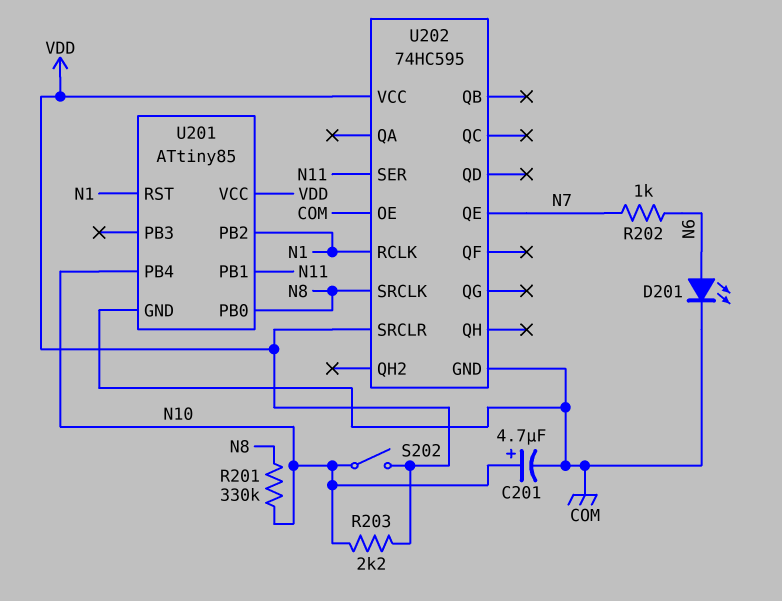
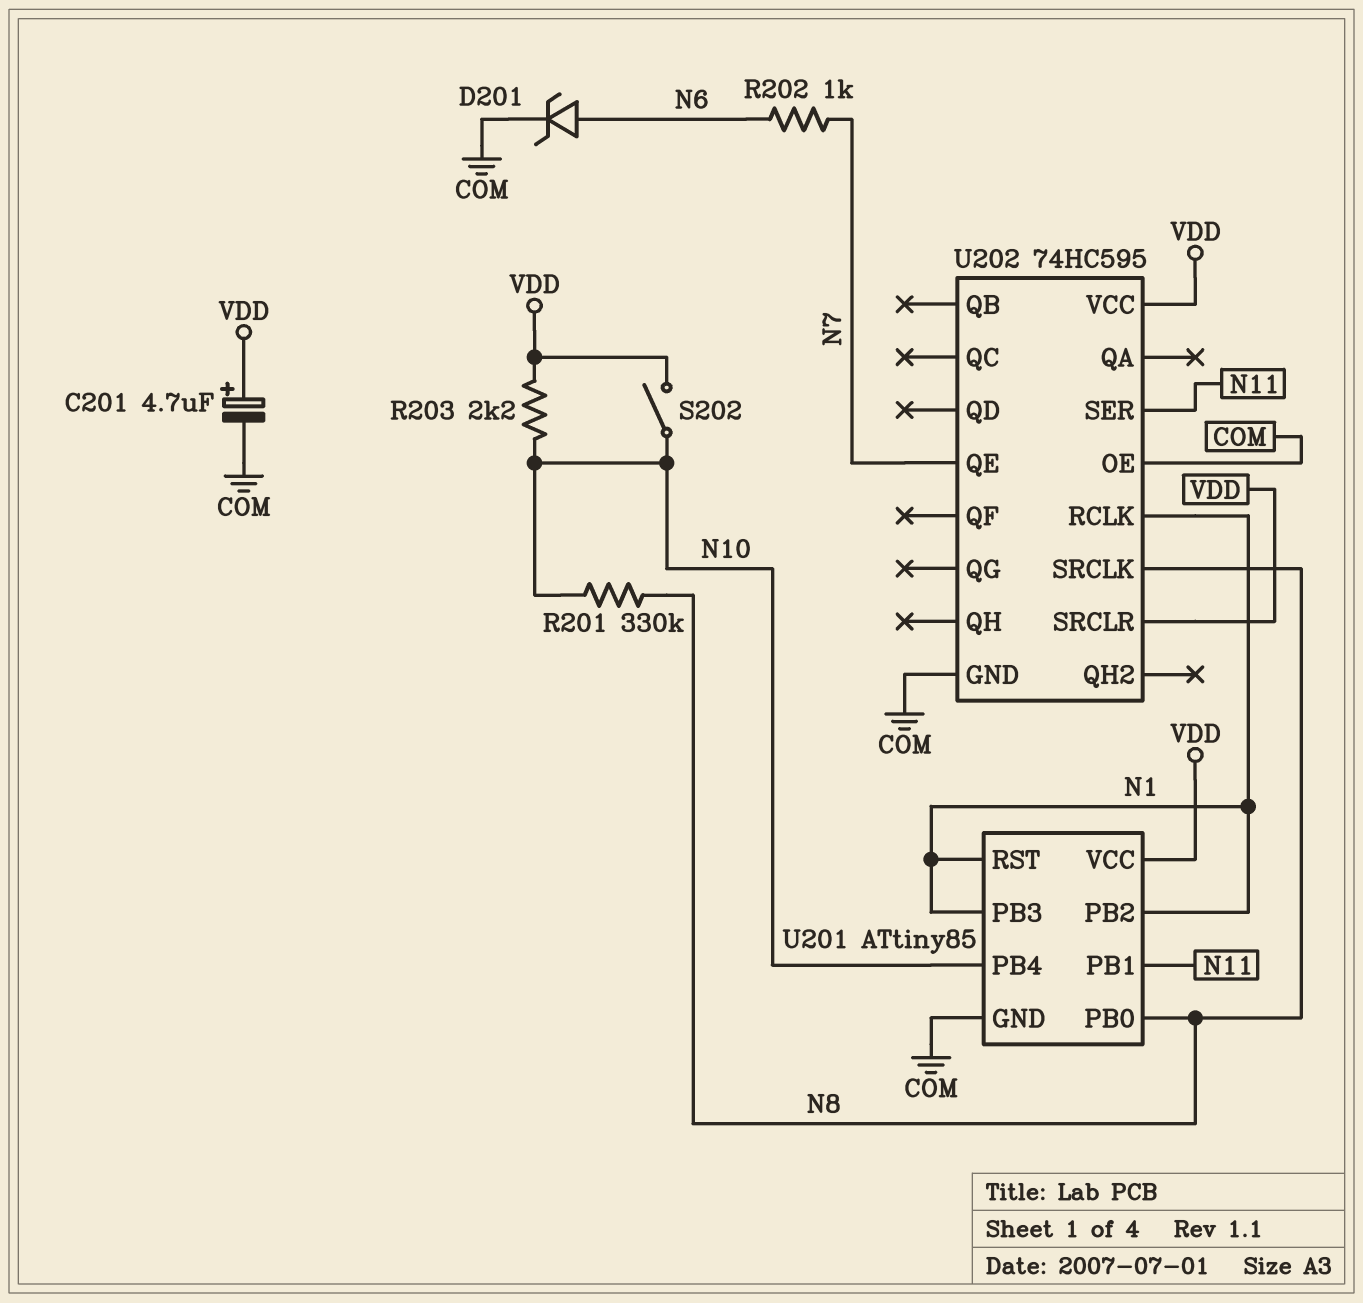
C201: 4.7uF (plus N10, minus COM) -> 4.7uF (plus VDD, minus COM)
D201: LED (A N6, K COM) -> zener (A N6, K COM)
U201 pin PB3: none -> N1

